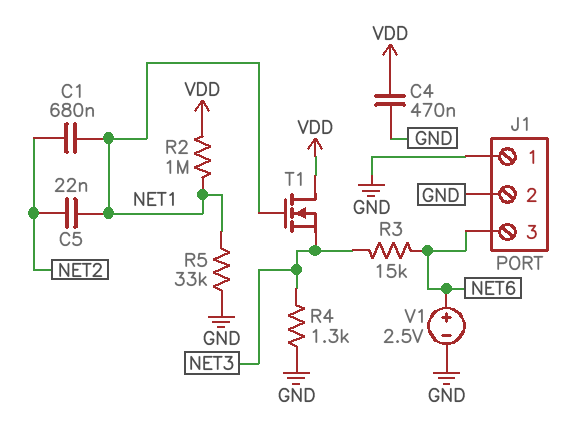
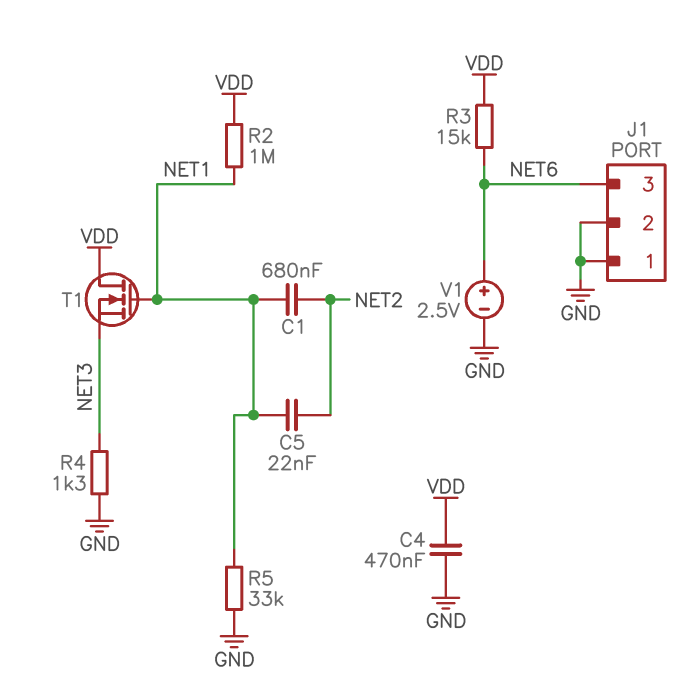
R3: 15k (NET3, NET6) -> 15k (NET6, VDD)

